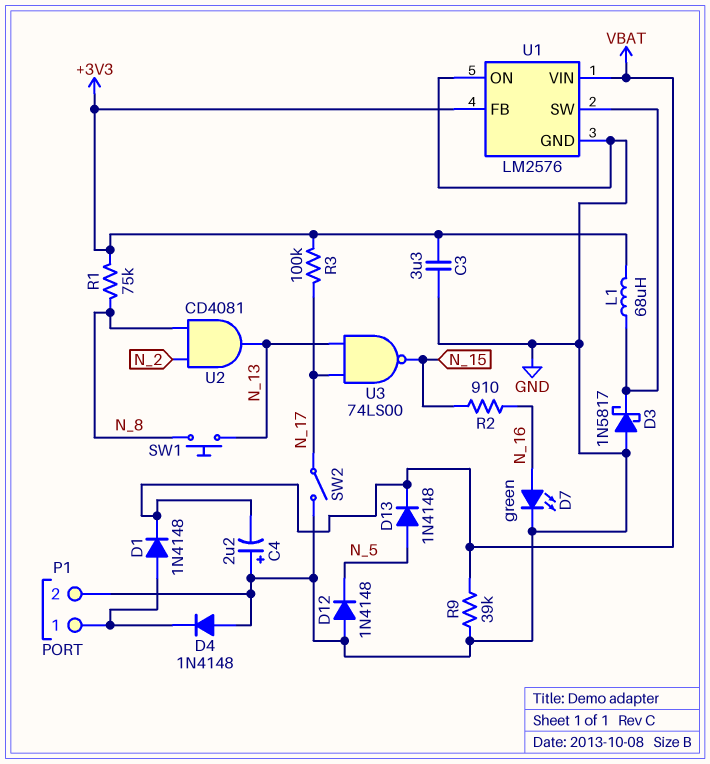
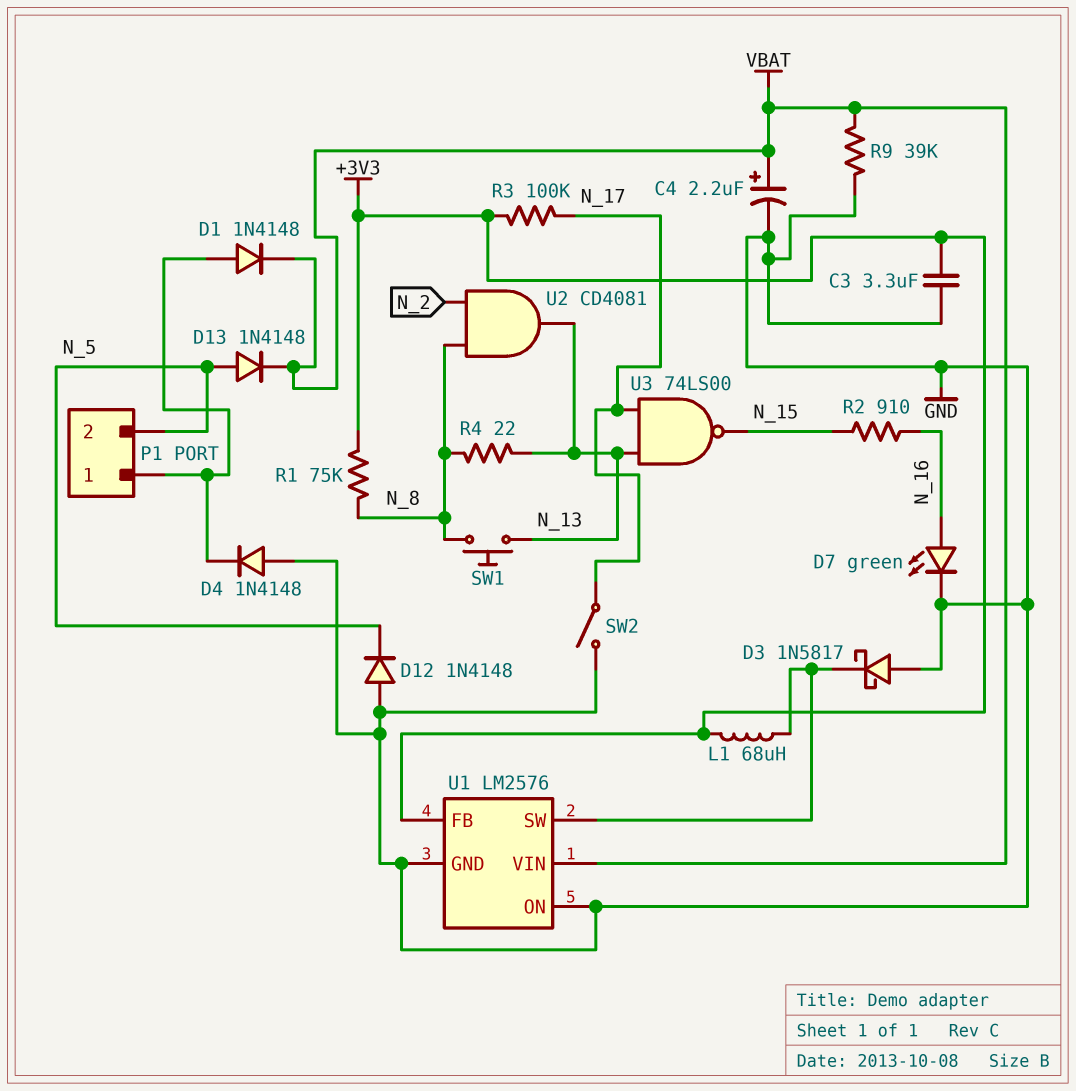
C4: 2.2uF (plus GND, minus VBAT) -> 2.2uF (plus VBAT, minus GND)
P1 pin 2: GND -> N_5
R4: none -> 22 (N_8, N_13)

